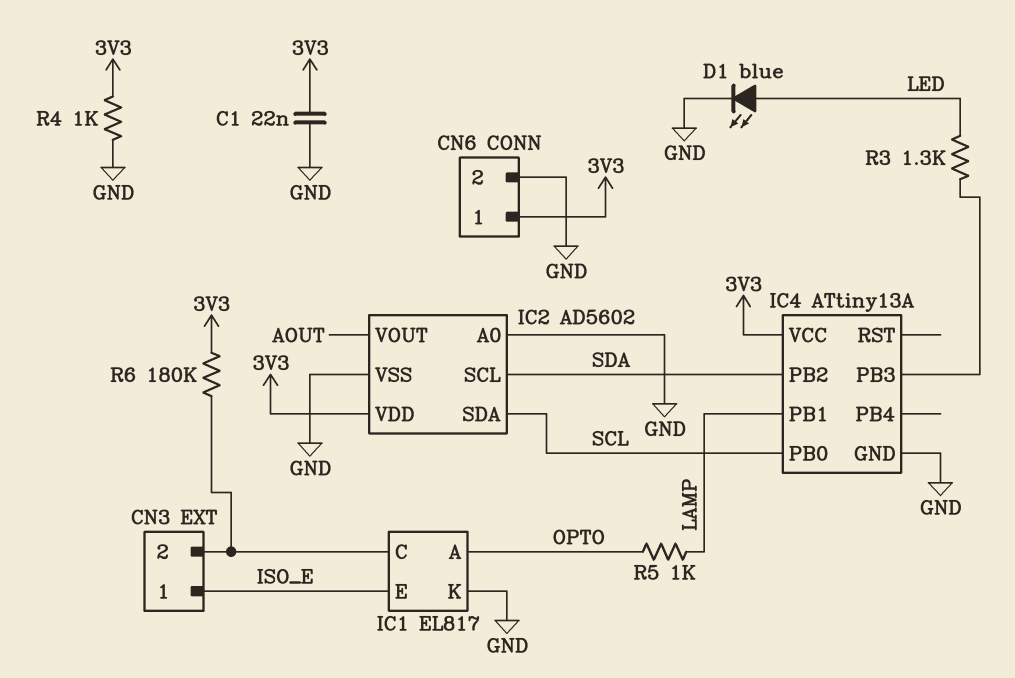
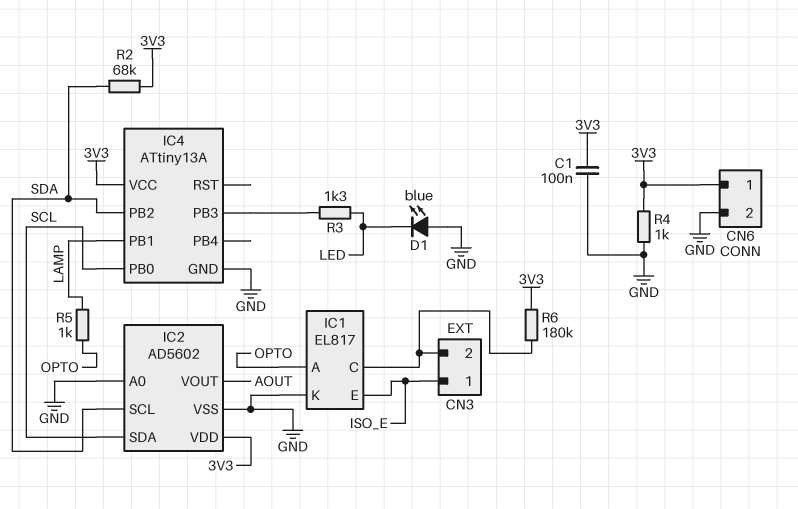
C1: 22nF (3V3, GND) -> 100nF (3V3, GND)
D1: LED blue (A LED, K GND) -> LED blue (A GND, K LED)
R2: none -> 68k (3V3, SDA)

